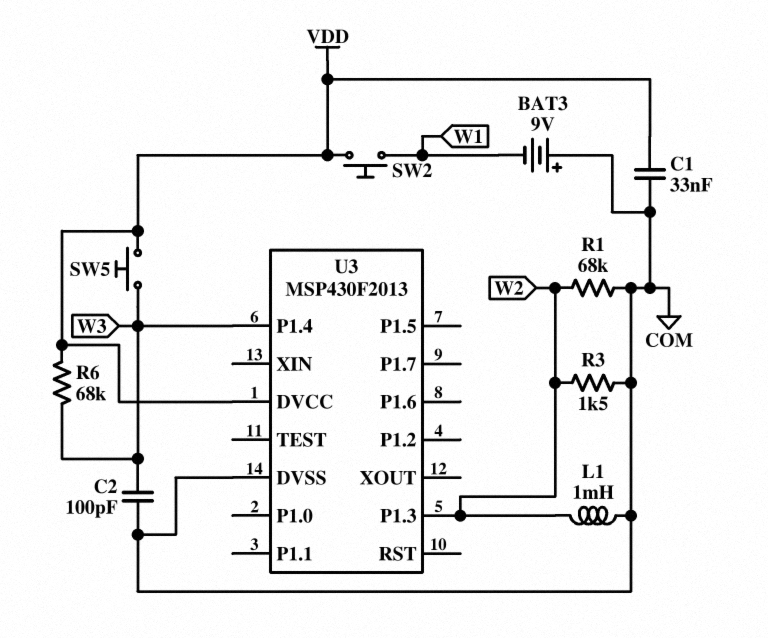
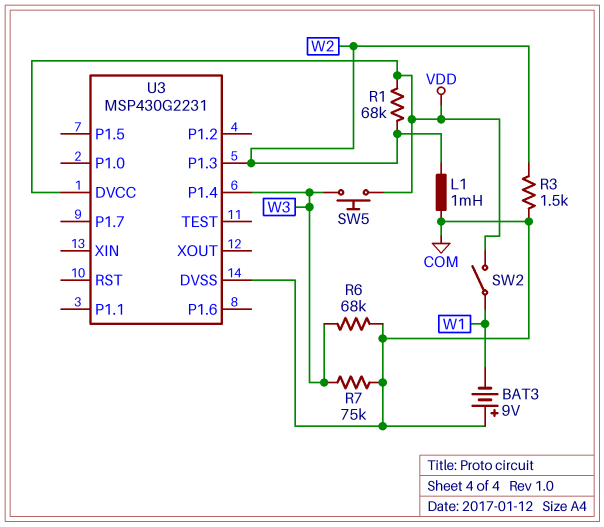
C1: 33nF (COM, VDD) -> none
C2: 100pF (COM, W3) -> none
R1: 68k (COM, W2) -> 68k (VDD, W2)
R6: 68k (VDD, W3) -> 68k (COM, W3)
R7: none -> 75k (COM, W3)
SW2: button (VDD, W1) -> switch (VDD, W1)
U3: MSP430F2013 -> MSP430G2231

